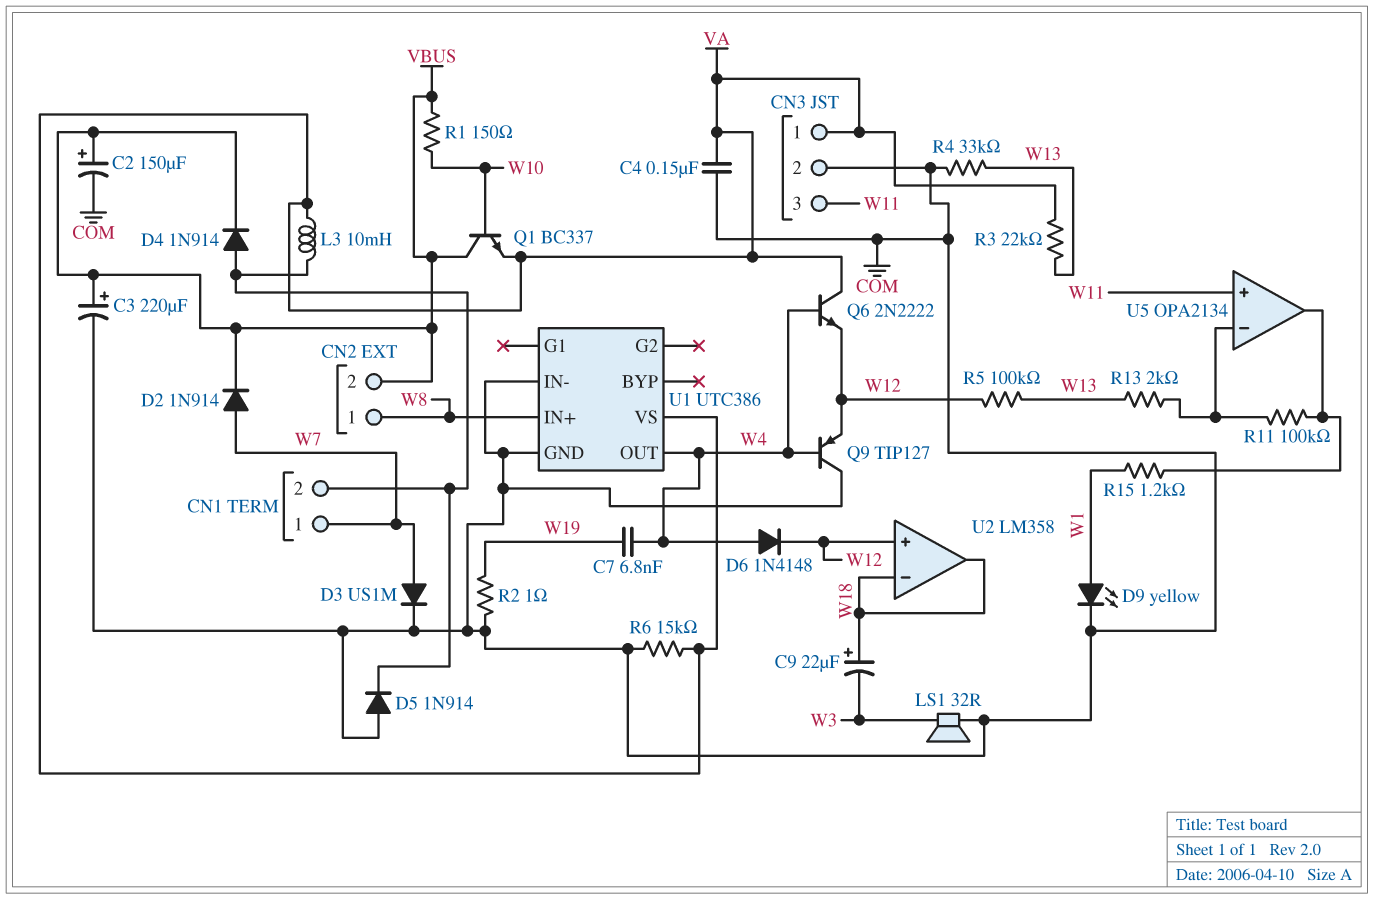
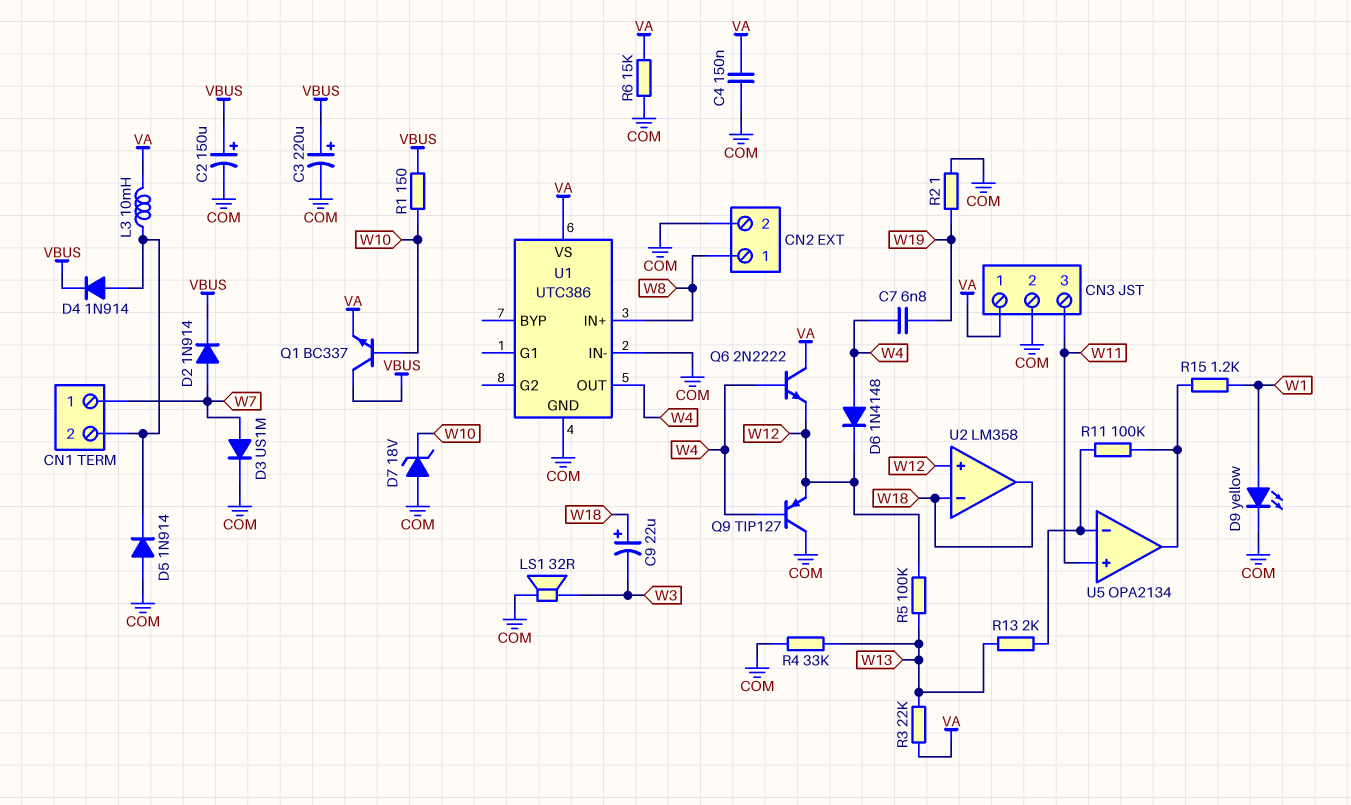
CN2 pin 2: VBUS -> COM
D7: none -> zener 18V (A COM, K W10)

